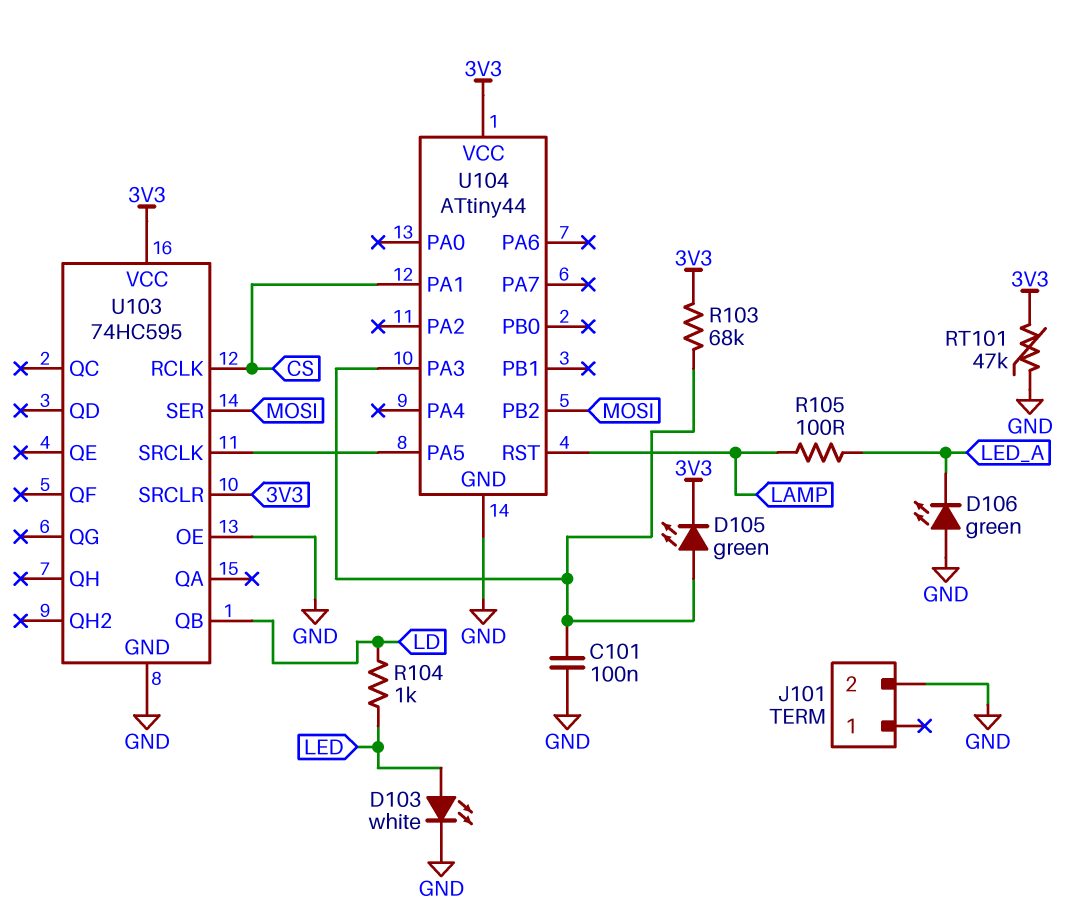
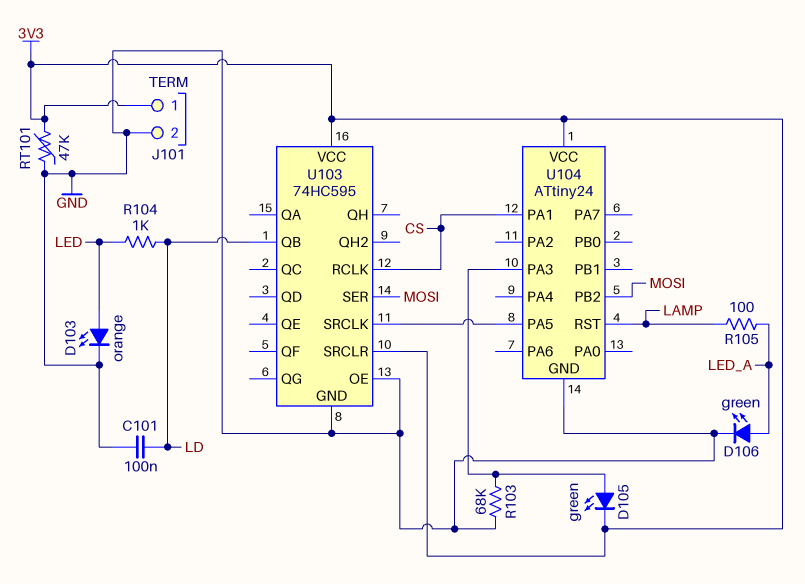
C101: 100nF (GND, U104/PA3) -> 100nF (GND, LD)
D103: LED white (A LED, K GND) -> LED orange (A LED, K GND)
D106: LED green (A GND, K LED_A) -> LED green (A LED_A, K GND)
J101 pin 1: none -> 3V3
R103: 68k (3V3, U104/PA3) -> 68k (GND, U104/PA3)
U104: ATtiny44 -> ATtiny24

